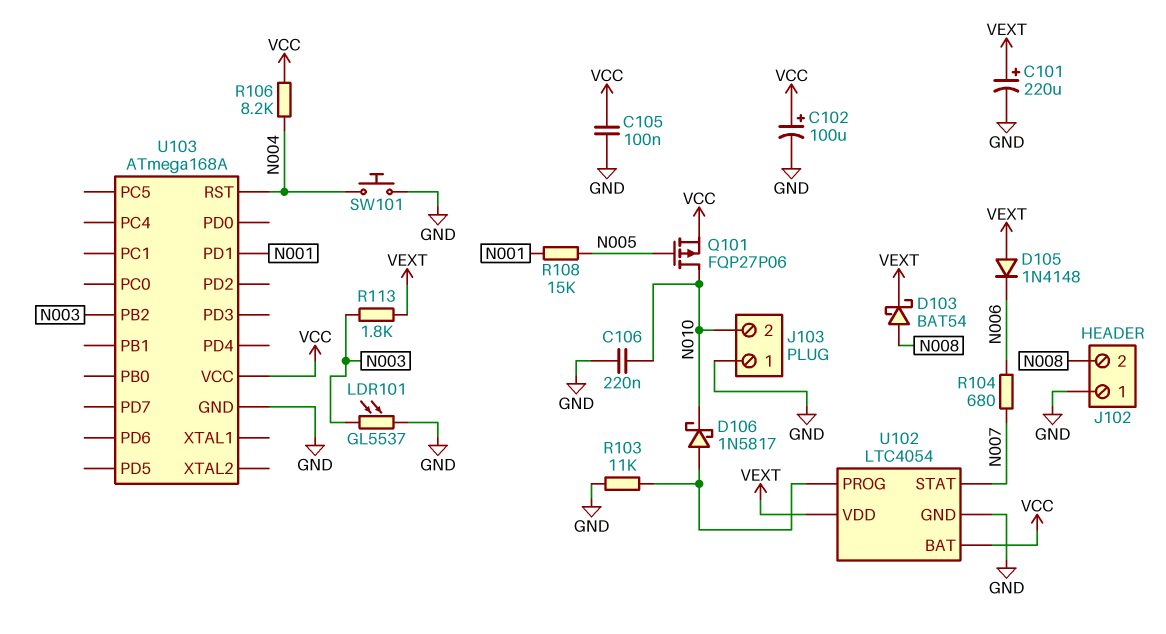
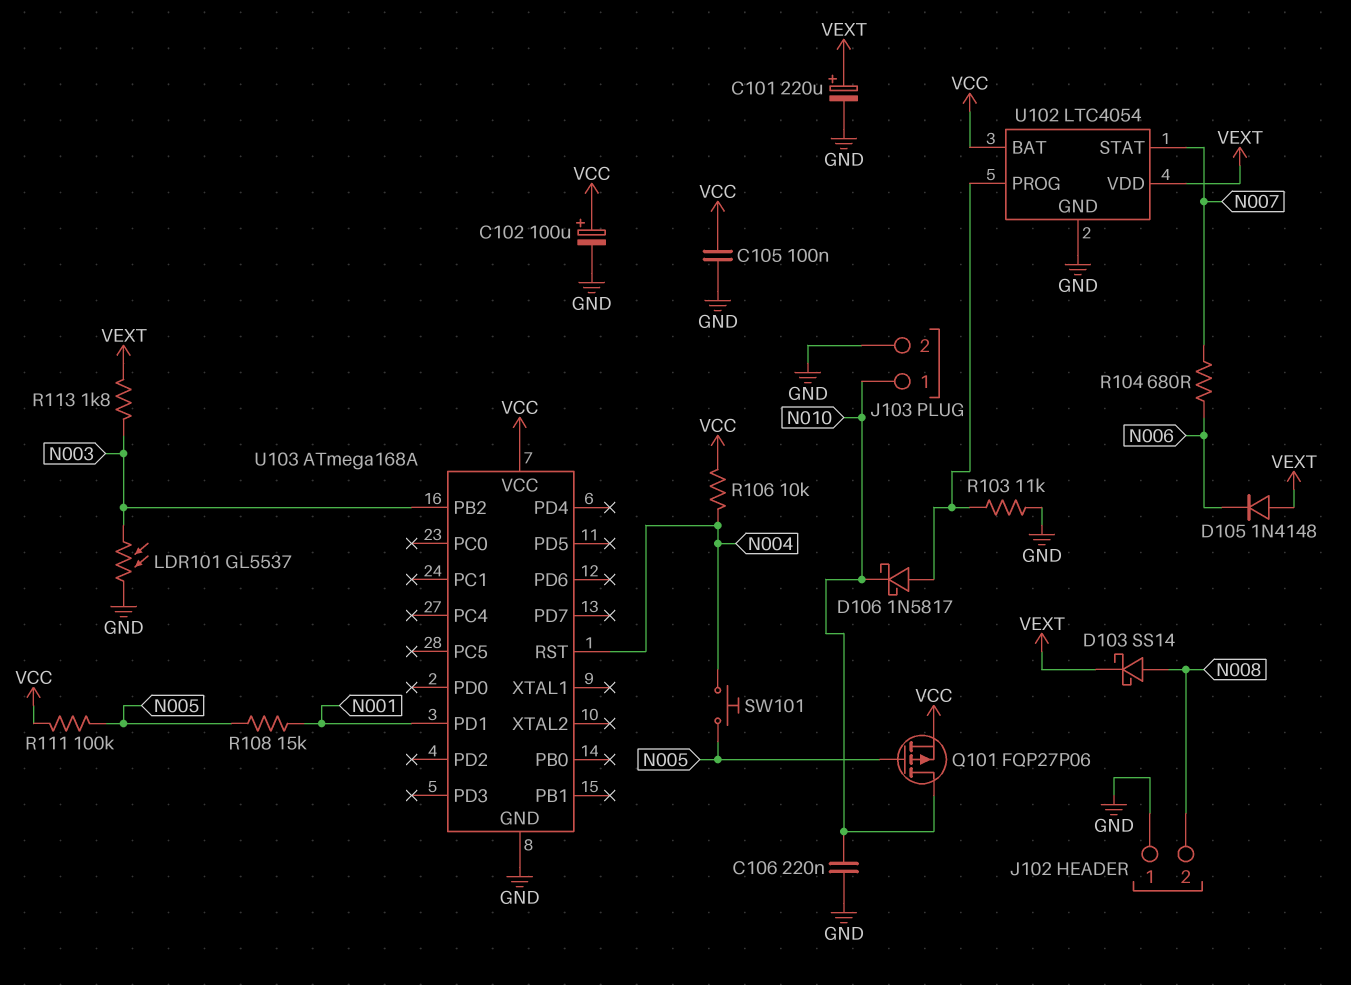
D103: schottky BAT54 (A N008, K VEXT) -> schottky SS14 (A N008, K VEXT)
J103 pin 1: GND -> N010
J103 pin 2: N010 -> GND
R106: 8.2k (N004, VCC) -> 10k (N004, VCC)
R111: none -> 100k (N005, VCC)
SW101: button (GND, N004) -> button (N004, N005)

